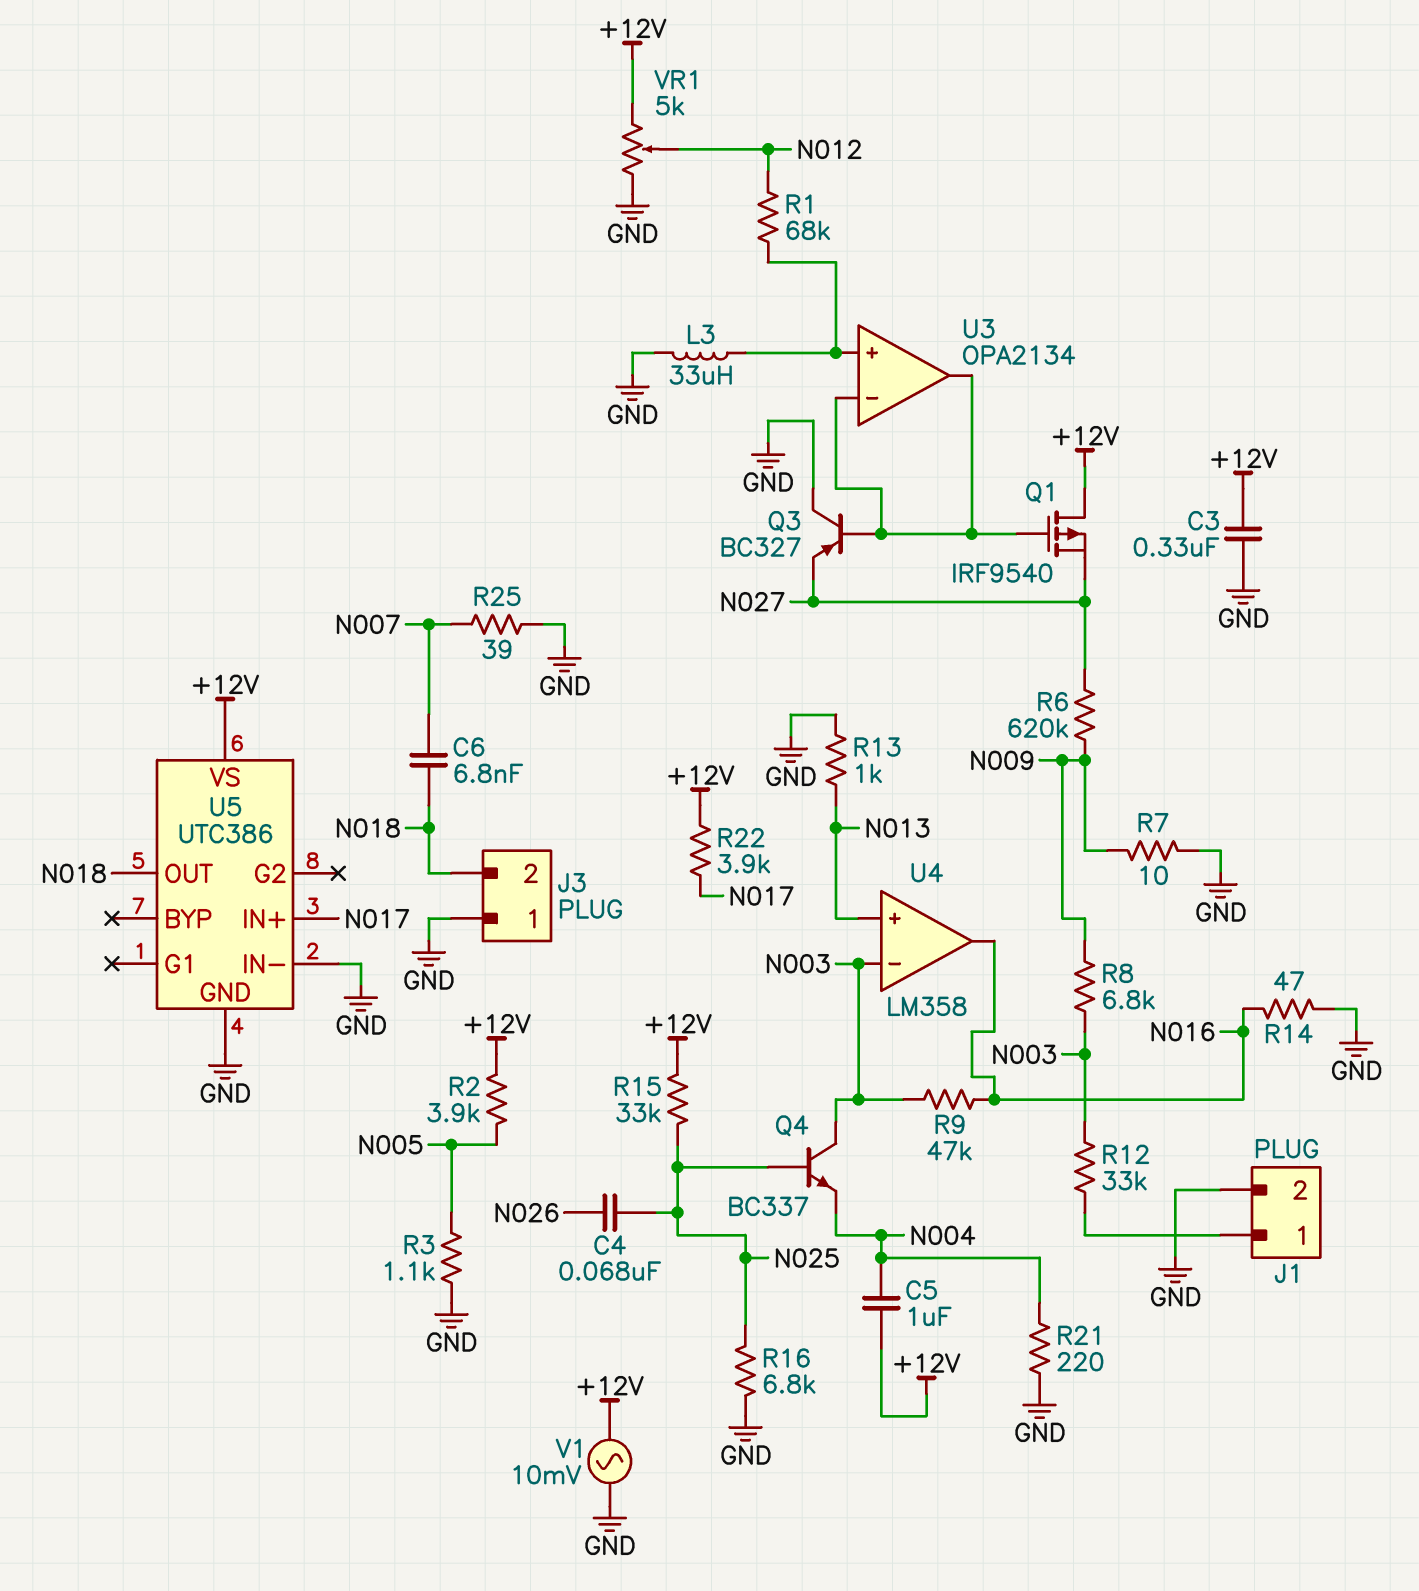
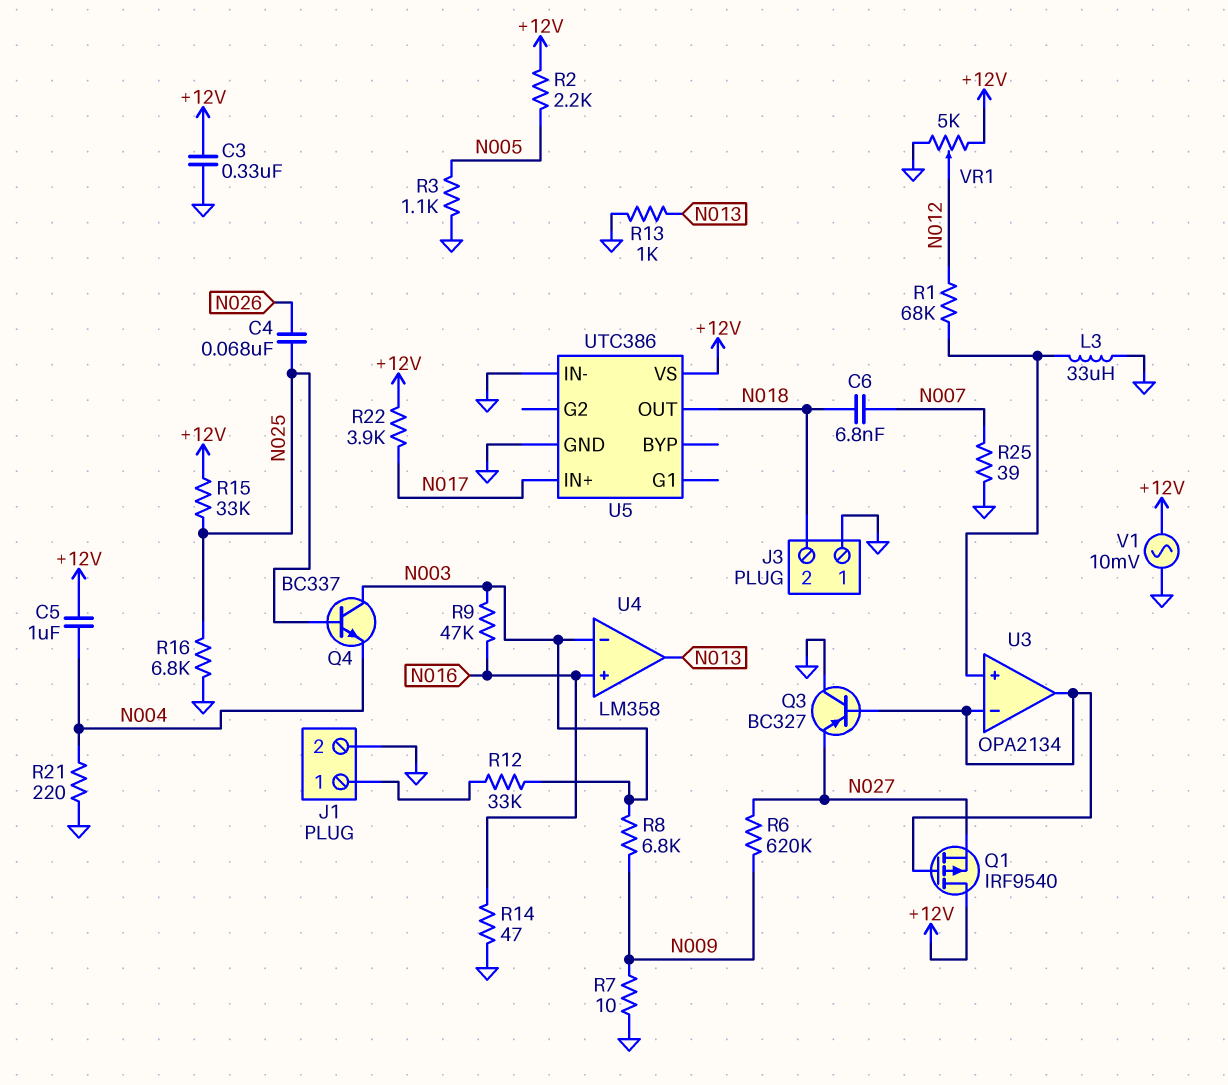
R2: 3.9k (+12V, N005) -> 2.2k (+12V, N005)
U4 pin in+: N013 -> N016
U4 pin out: N016 -> N013

